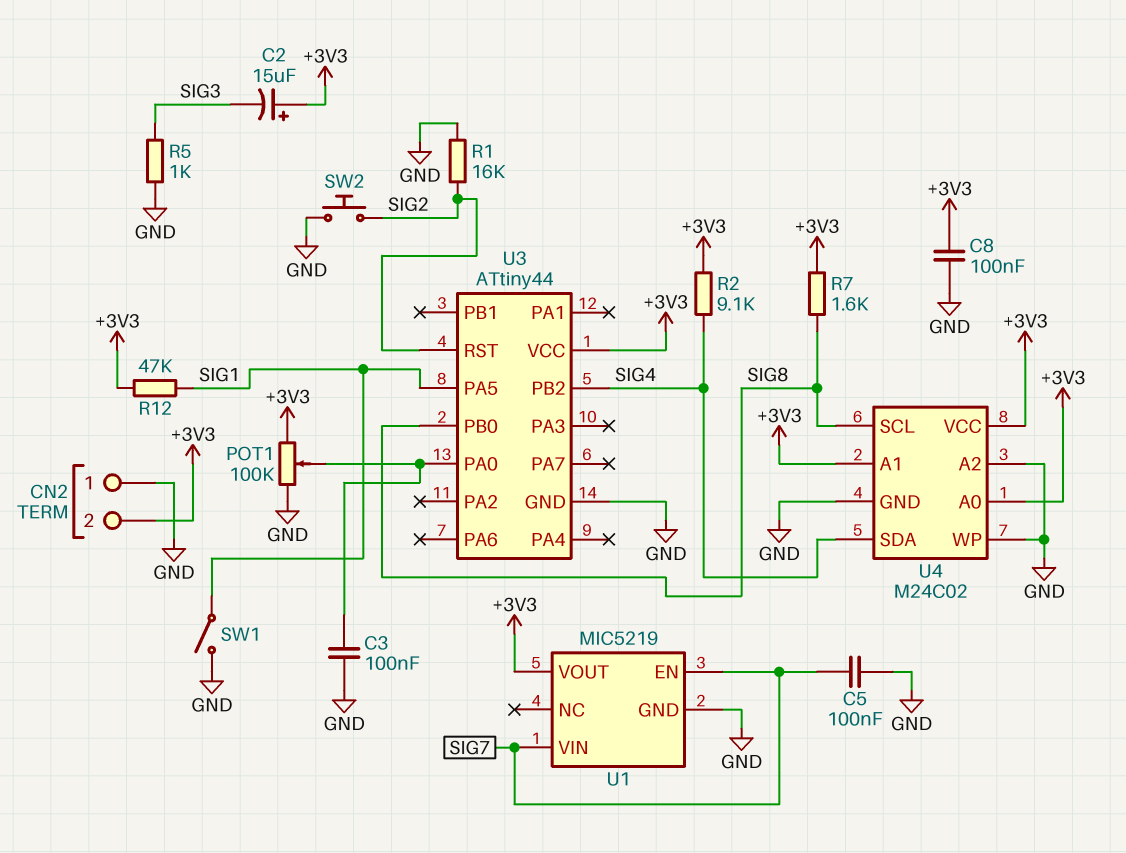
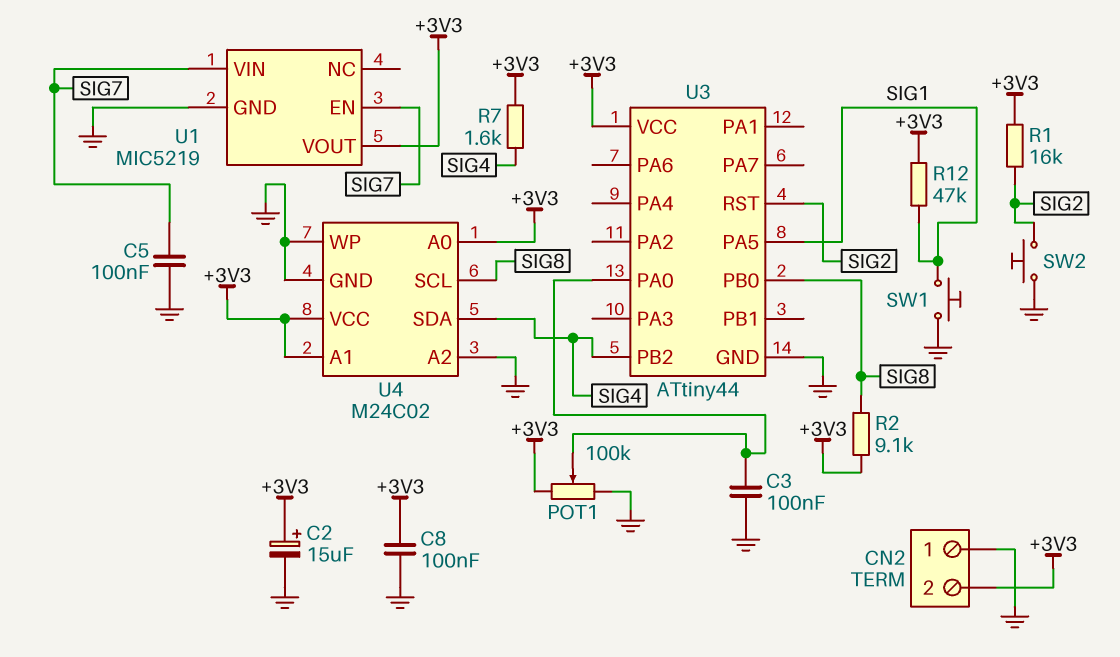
C2: 15uF (plus +3V3, minus SIG3) -> 15uF (plus +3V3, minus GND)
R1: 16k (GND, SIG2) -> 16k (+3V3, SIG2)
R2: 9.1k (+3V3, SIG4) -> 9.1k (+3V3, SIG8)
R5: 1k (GND, SIG3) -> none
R7: 1.6k (+3V3, SIG8) -> 1.6k (+3V3, SIG4)
SW1: switch (GND, SIG1) -> button (GND, SIG1)

